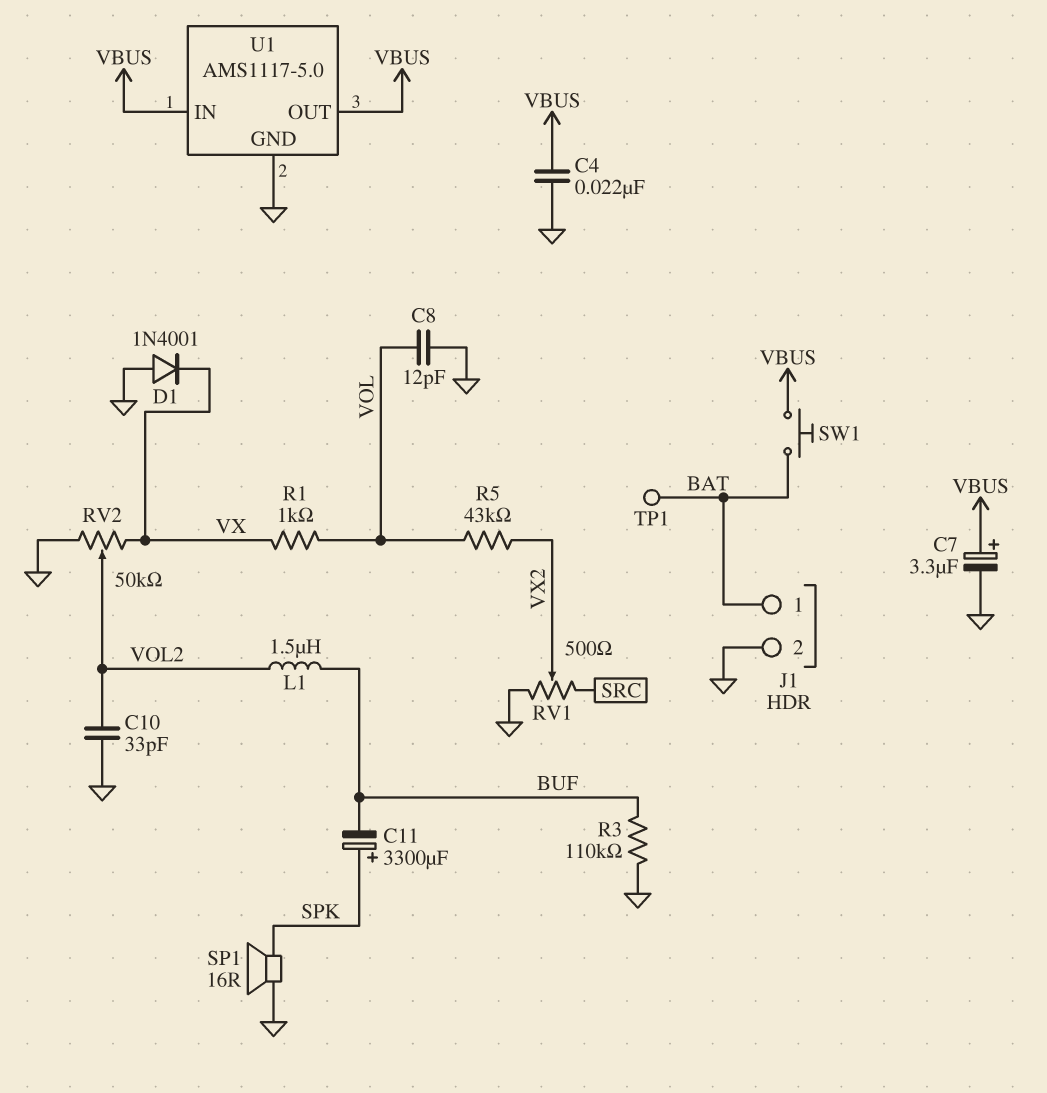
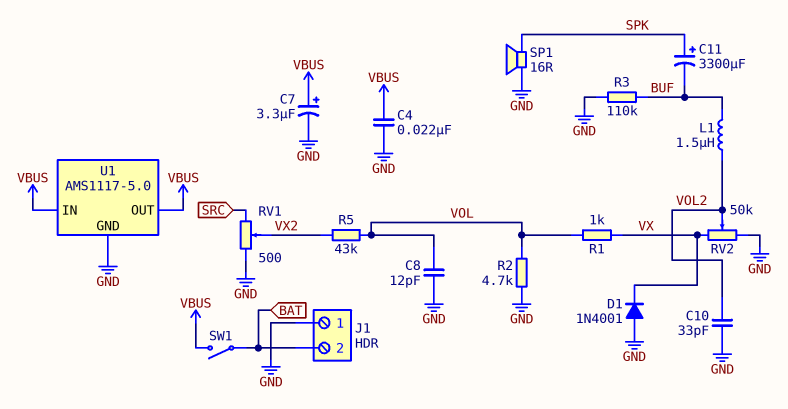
J1 pin 1: BAT -> GND
J1 pin 2: GND -> BAT
R2: none -> 4.7k (GND, VOL)
SW1: button (BAT, VBUS) -> switch (BAT, VBUS)
TP1: test point (BAT) -> none

